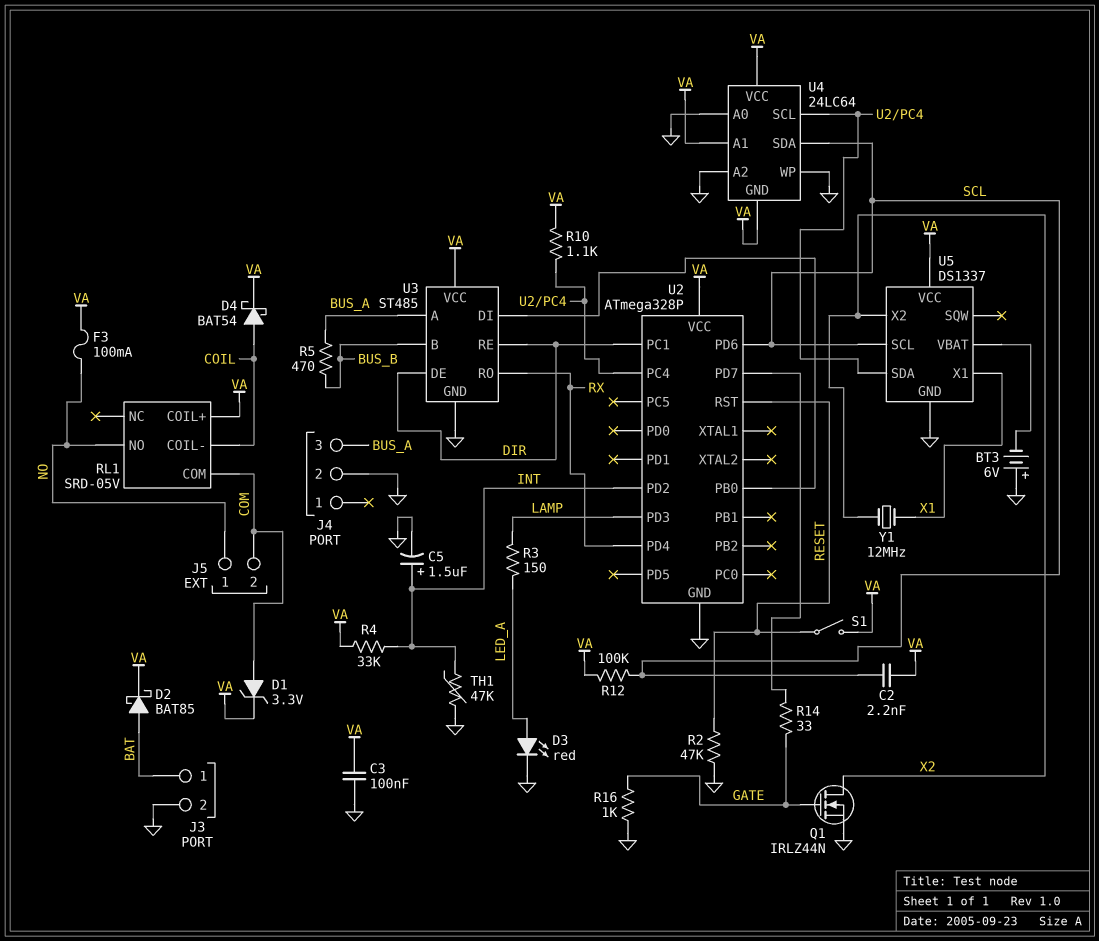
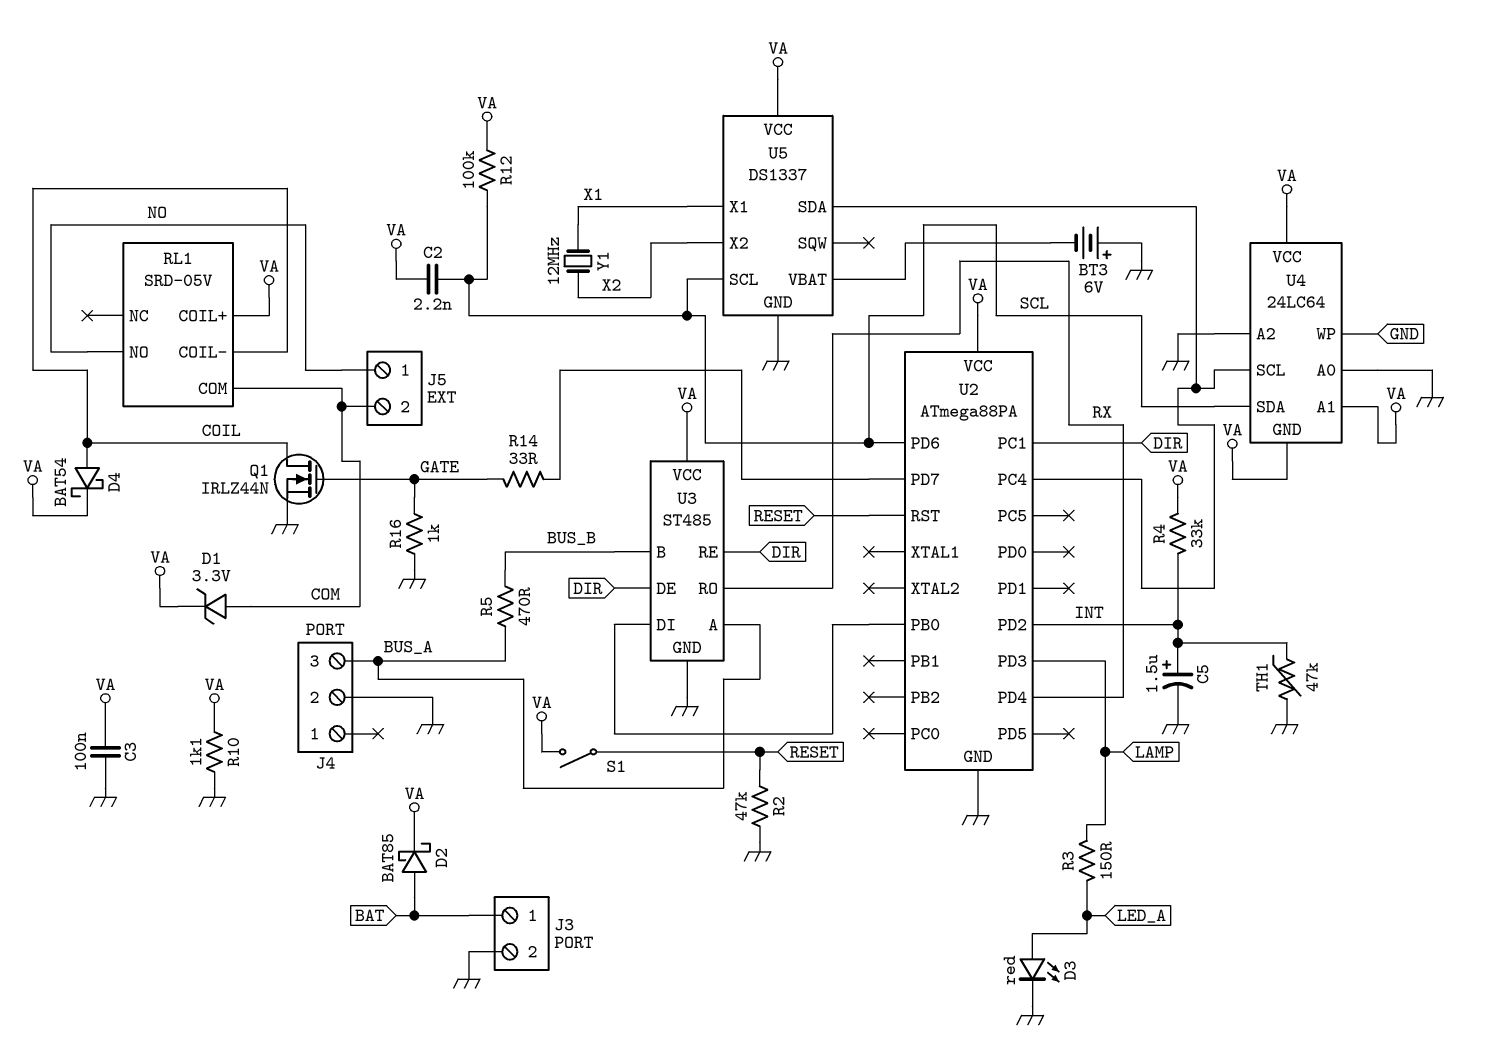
F3: 100mA (NO, VA) -> none
Q1: NMOS IRLZ44N (G GATE, D X2, S GND) -> NMOS IRLZ44N (G GATE, D COIL, S GND)
R10: 1.1k (U2/PC4, VA) -> 1.1k (GND, VA)
U2: ATmega328P -> ATmega88PA

